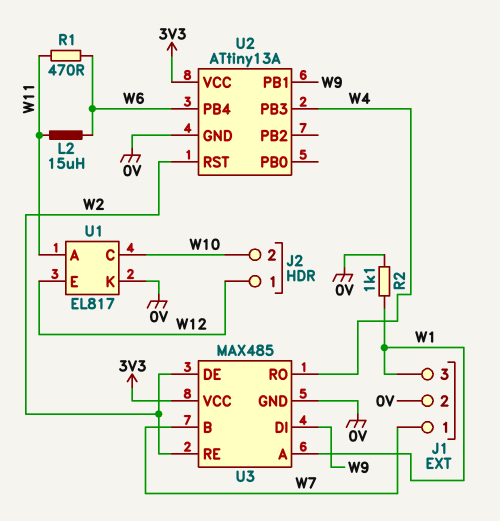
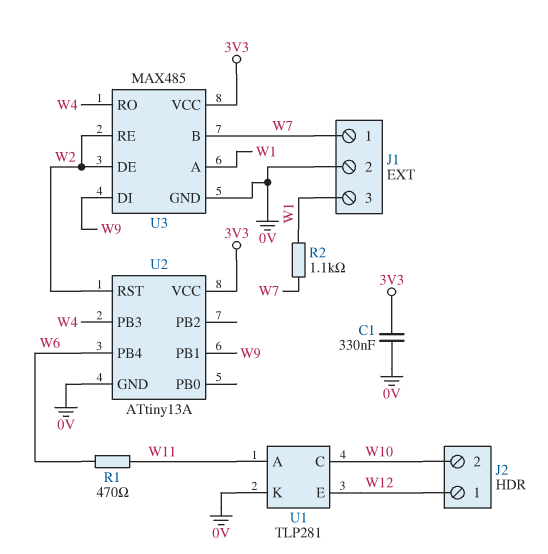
C1: none -> 330nF (0V, 3V3)
L2: 15uH (W6, W11) -> none
R2: 1.1k (0V, W1) -> 1.1k (W1, W7)
U1: EL817 -> TLP281

